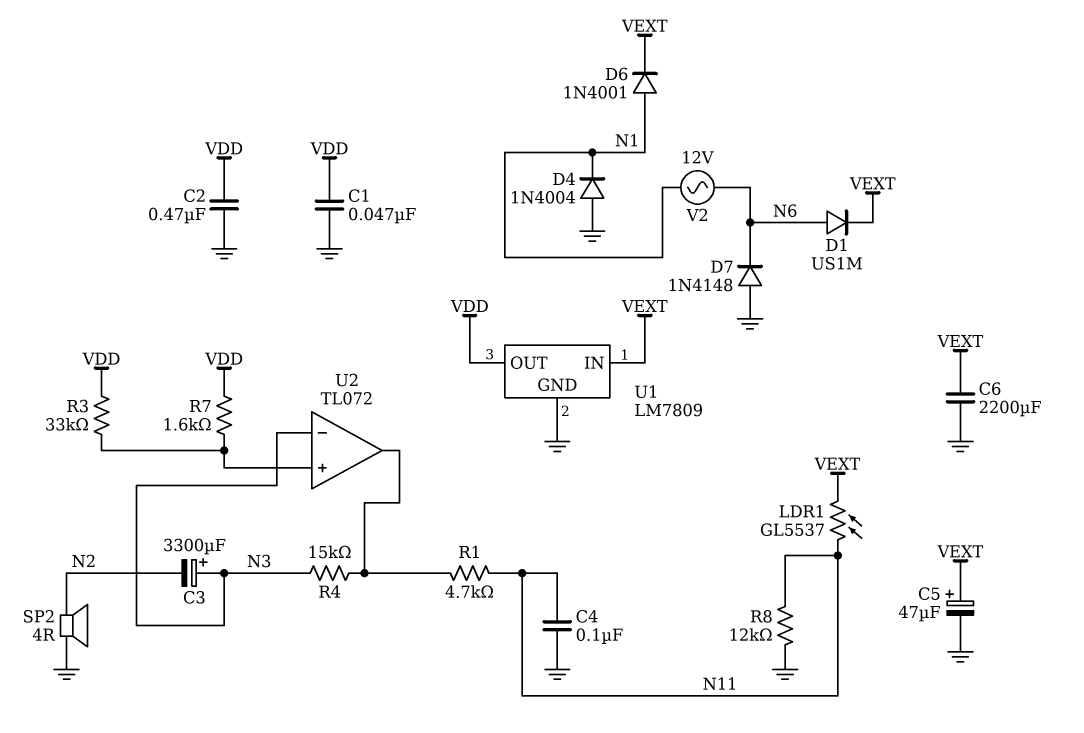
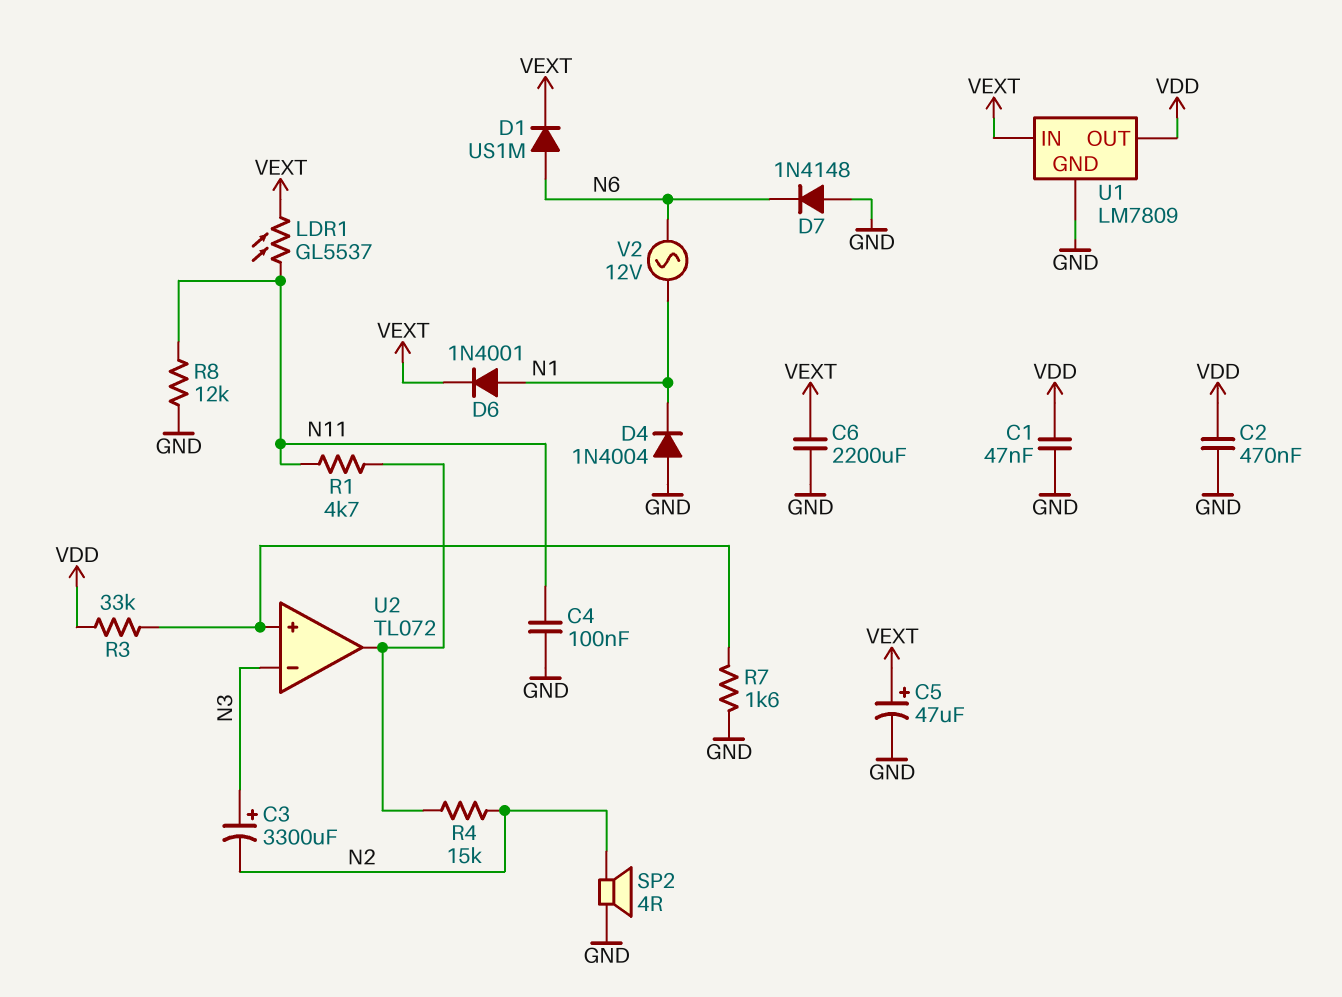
R4: 15k (N3, U2/out) -> 15k (N2, U2/out)
R7: 1.6k (U2/in+, VDD) -> 1.6k (GND, U2/in+)

